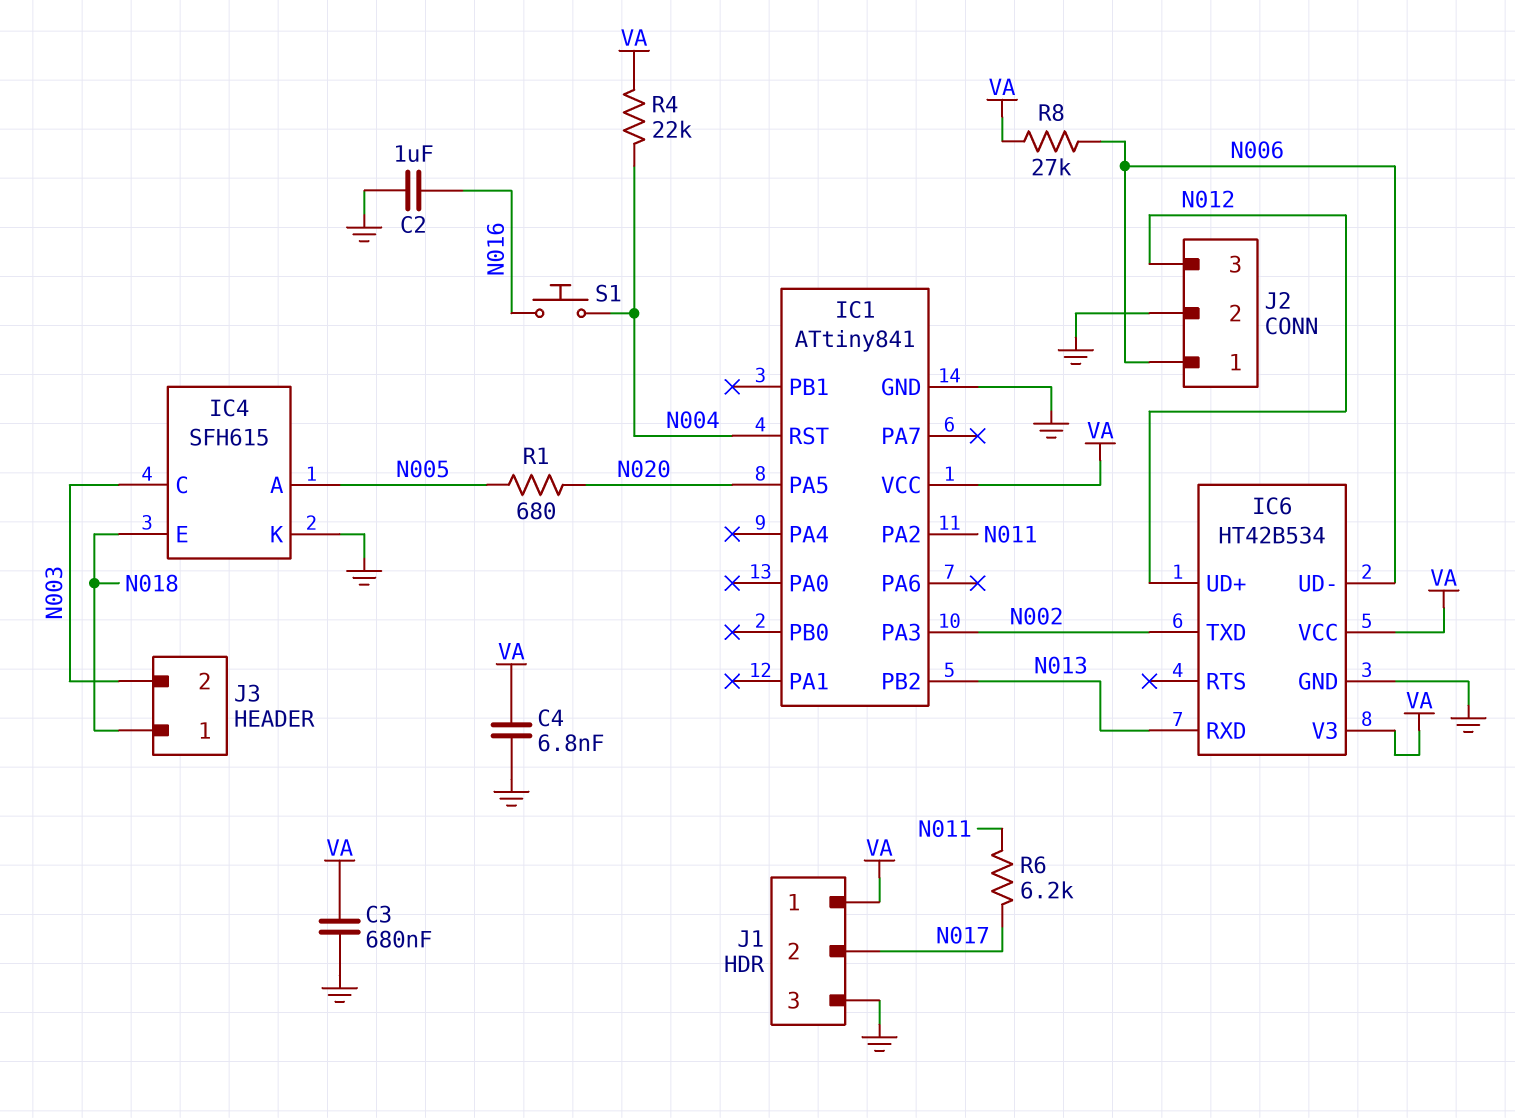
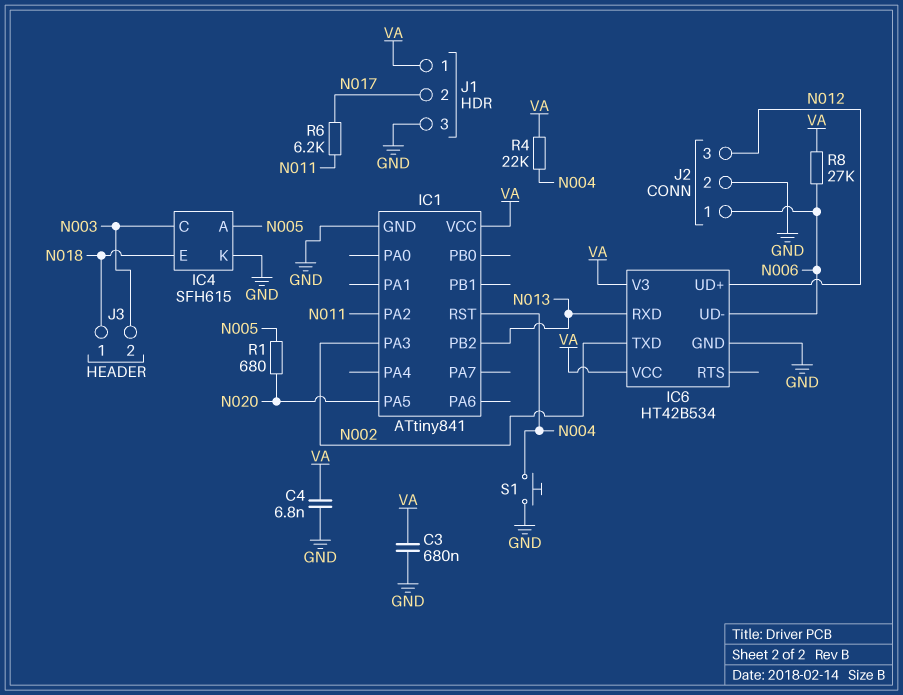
C2: 1uF (GND, N016) -> none
S1: button (N004, N016) -> button (GND, N004)

